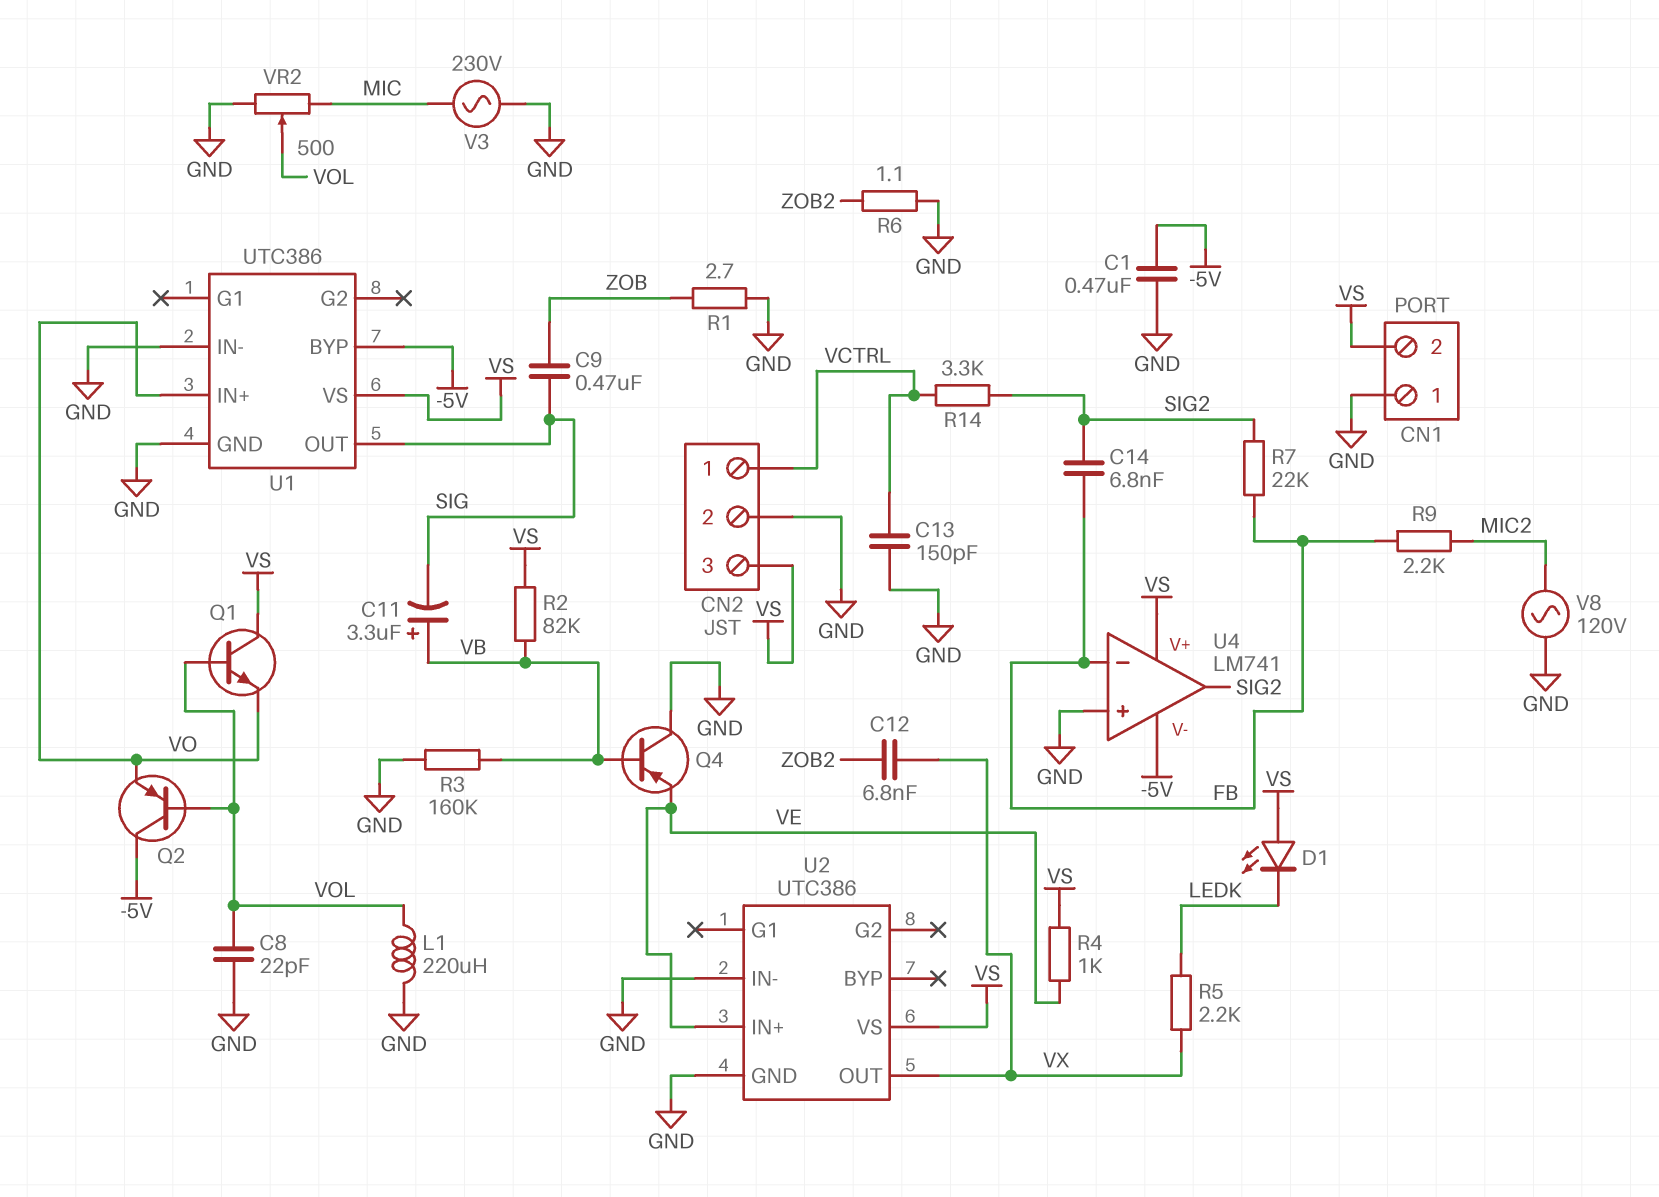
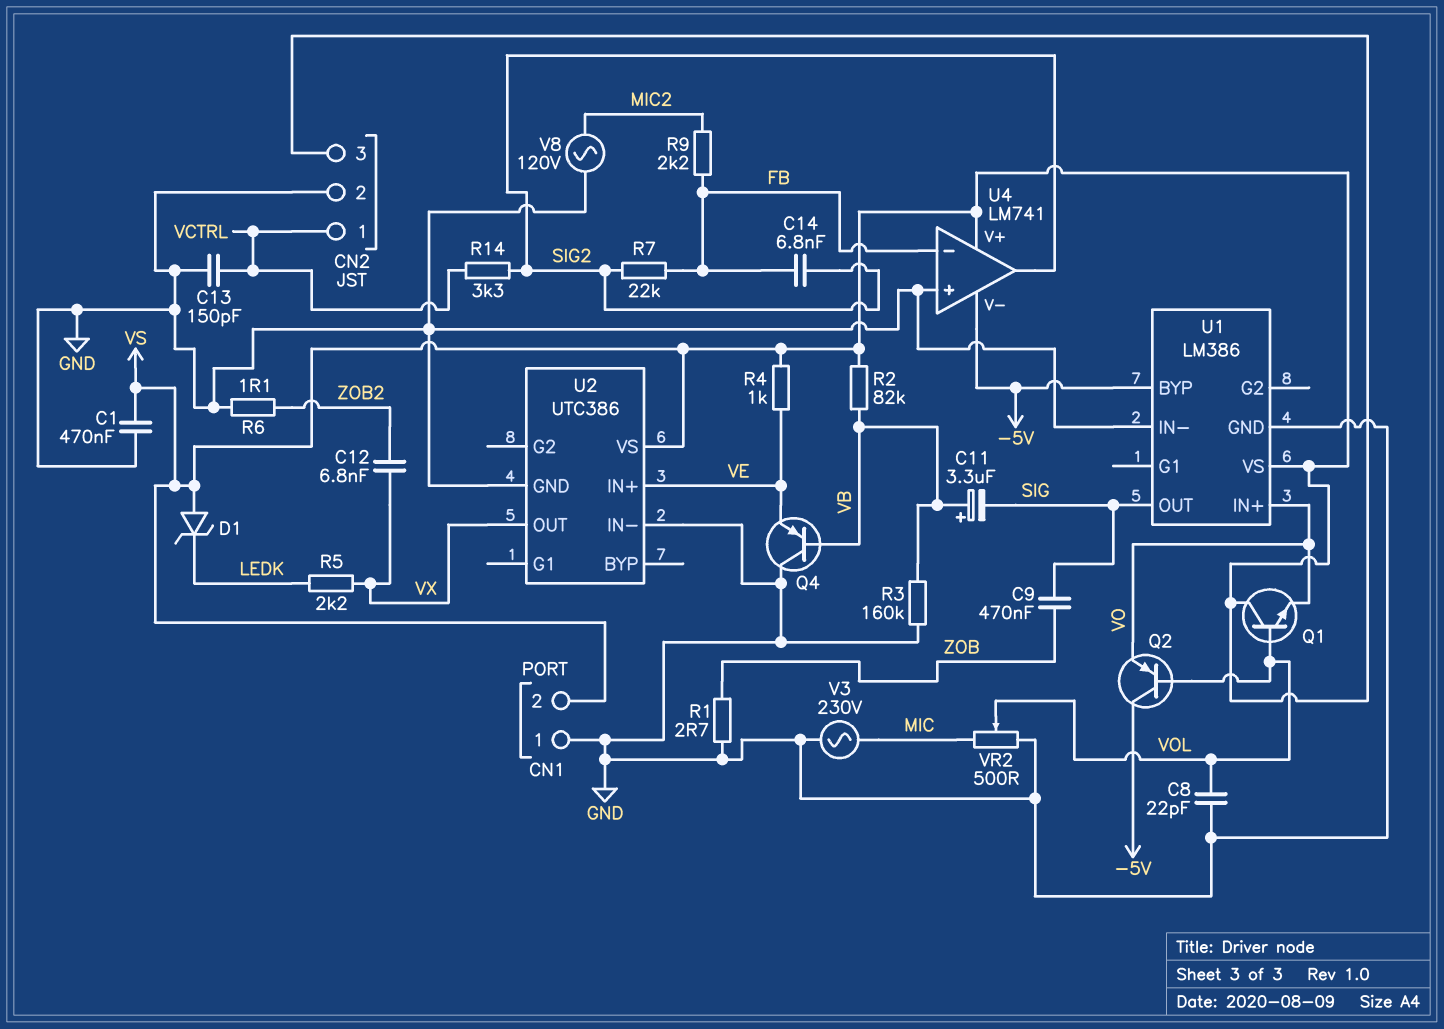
C1: 470nF (-5V, GND) -> 470nF (GND, VS)
D1: LED (A VS, K LEDK) -> zener (A VS, K LEDK)
L1: 220uH (GND, VOL) -> none
U1: UTC386 -> LM386

